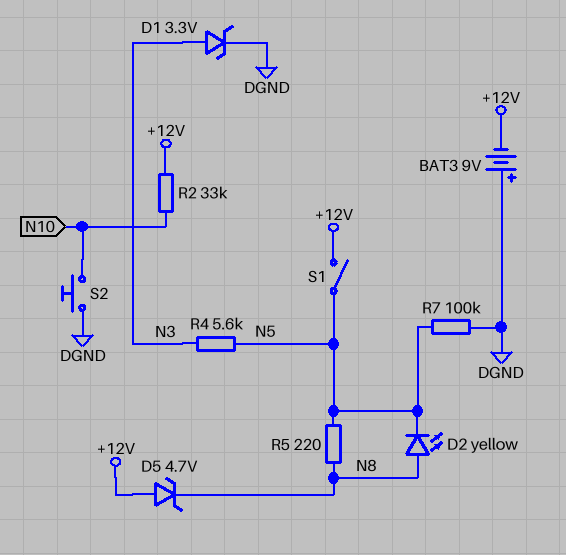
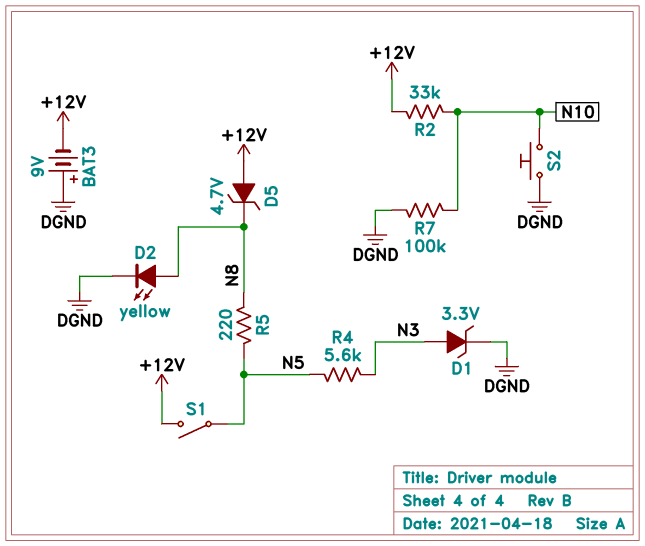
D2: LED yellow (A N8, K N5) -> LED yellow (A N8, K DGND)
R7: 100k (DGND, N5) -> 100k (DGND, N10)

